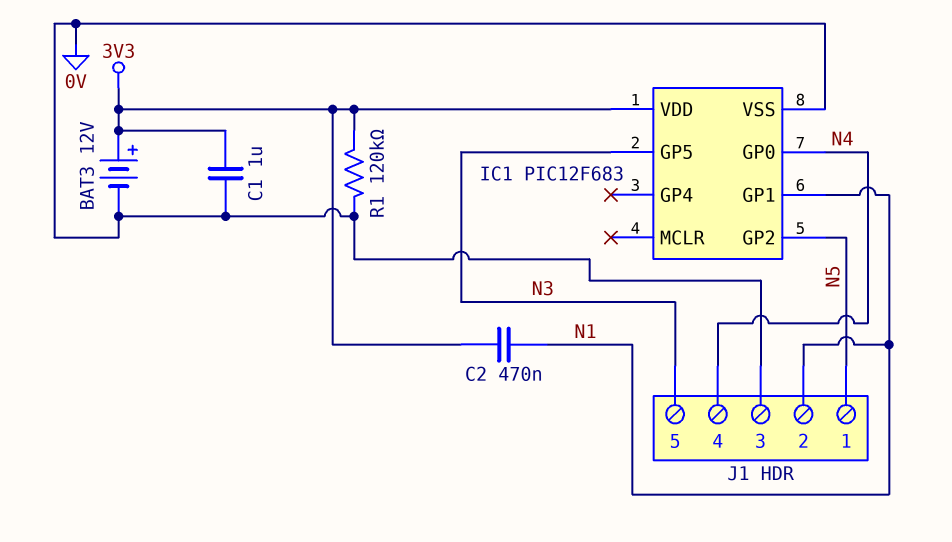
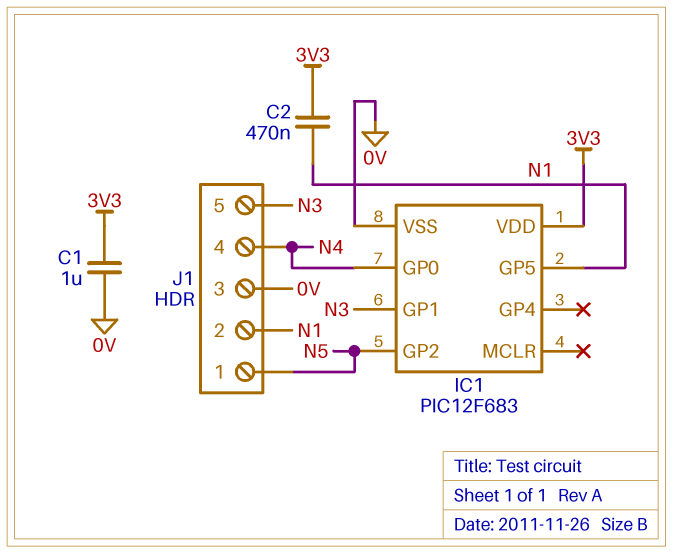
BAT3: 12V (plus 3V3, minus 0V) -> none
IC1 pin GP1: N1 -> N3
IC1 pin GP5: N3 -> N1
R1: 120k (0V, 3V3) -> none

